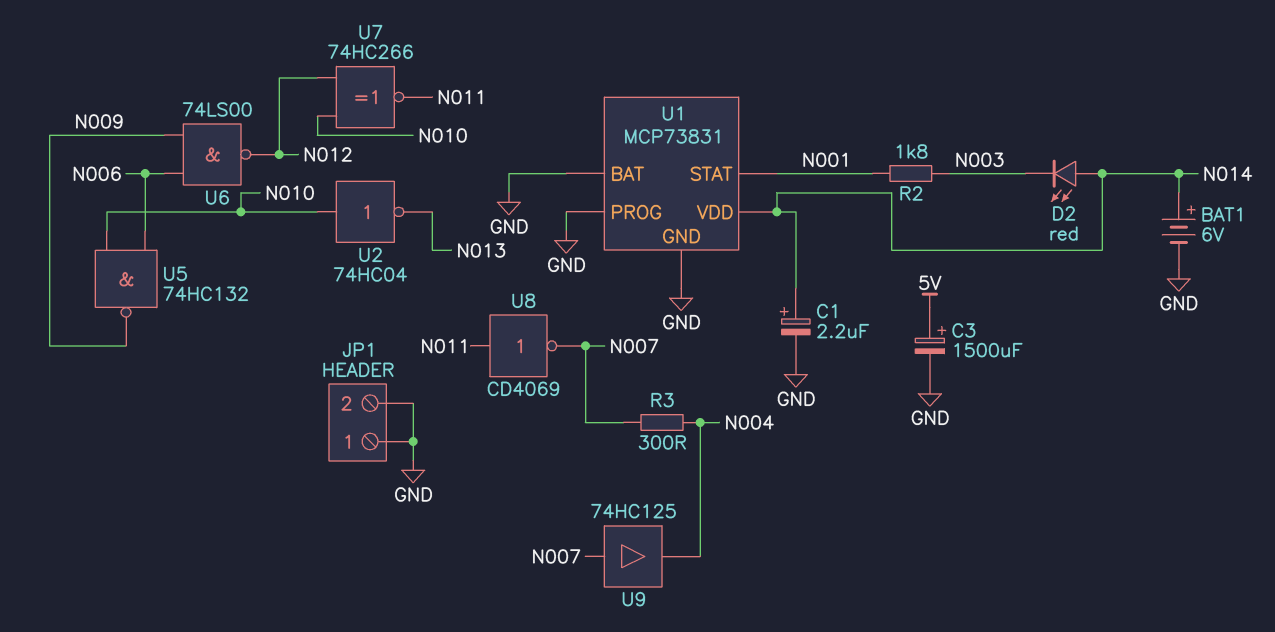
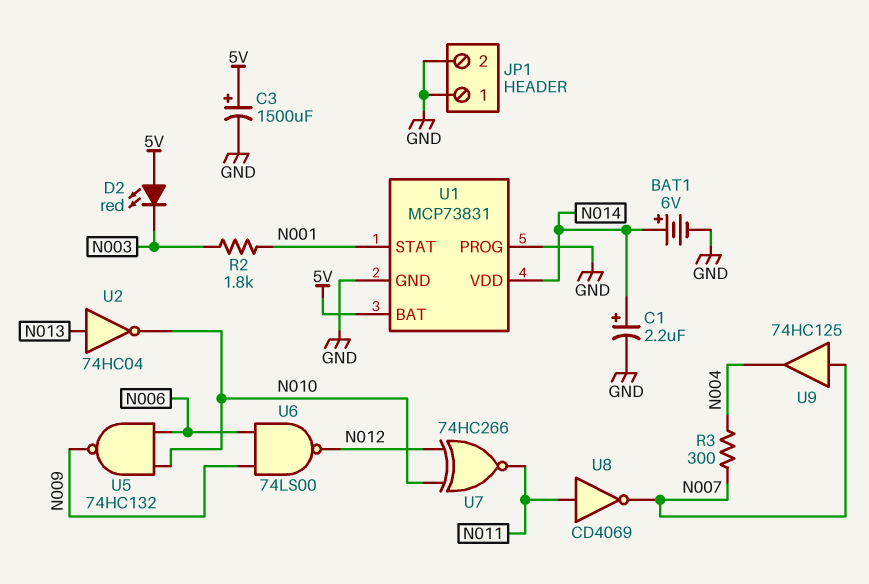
D2: LED red (A N014, K N003) -> LED red (A 5V, K N003)
U1 pin BAT: GND -> 5V
U2: NOT 74HC04 (in N010, out N013) -> NOT 74HC04 (in N013, out N010)

